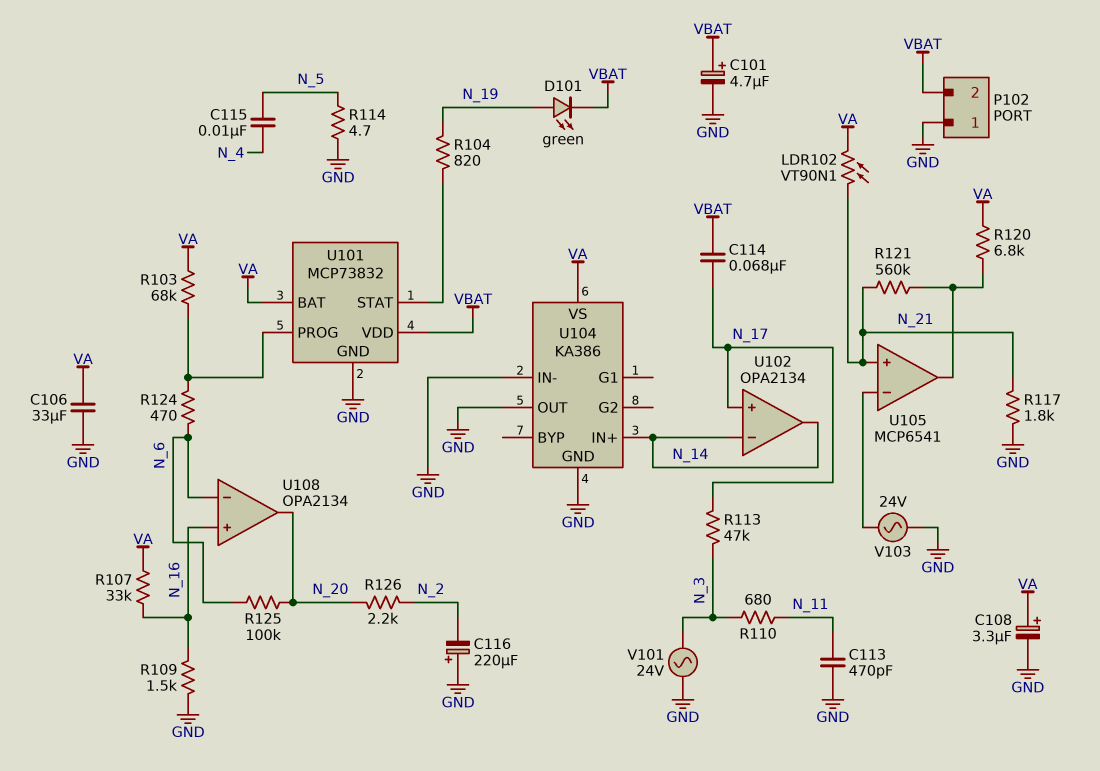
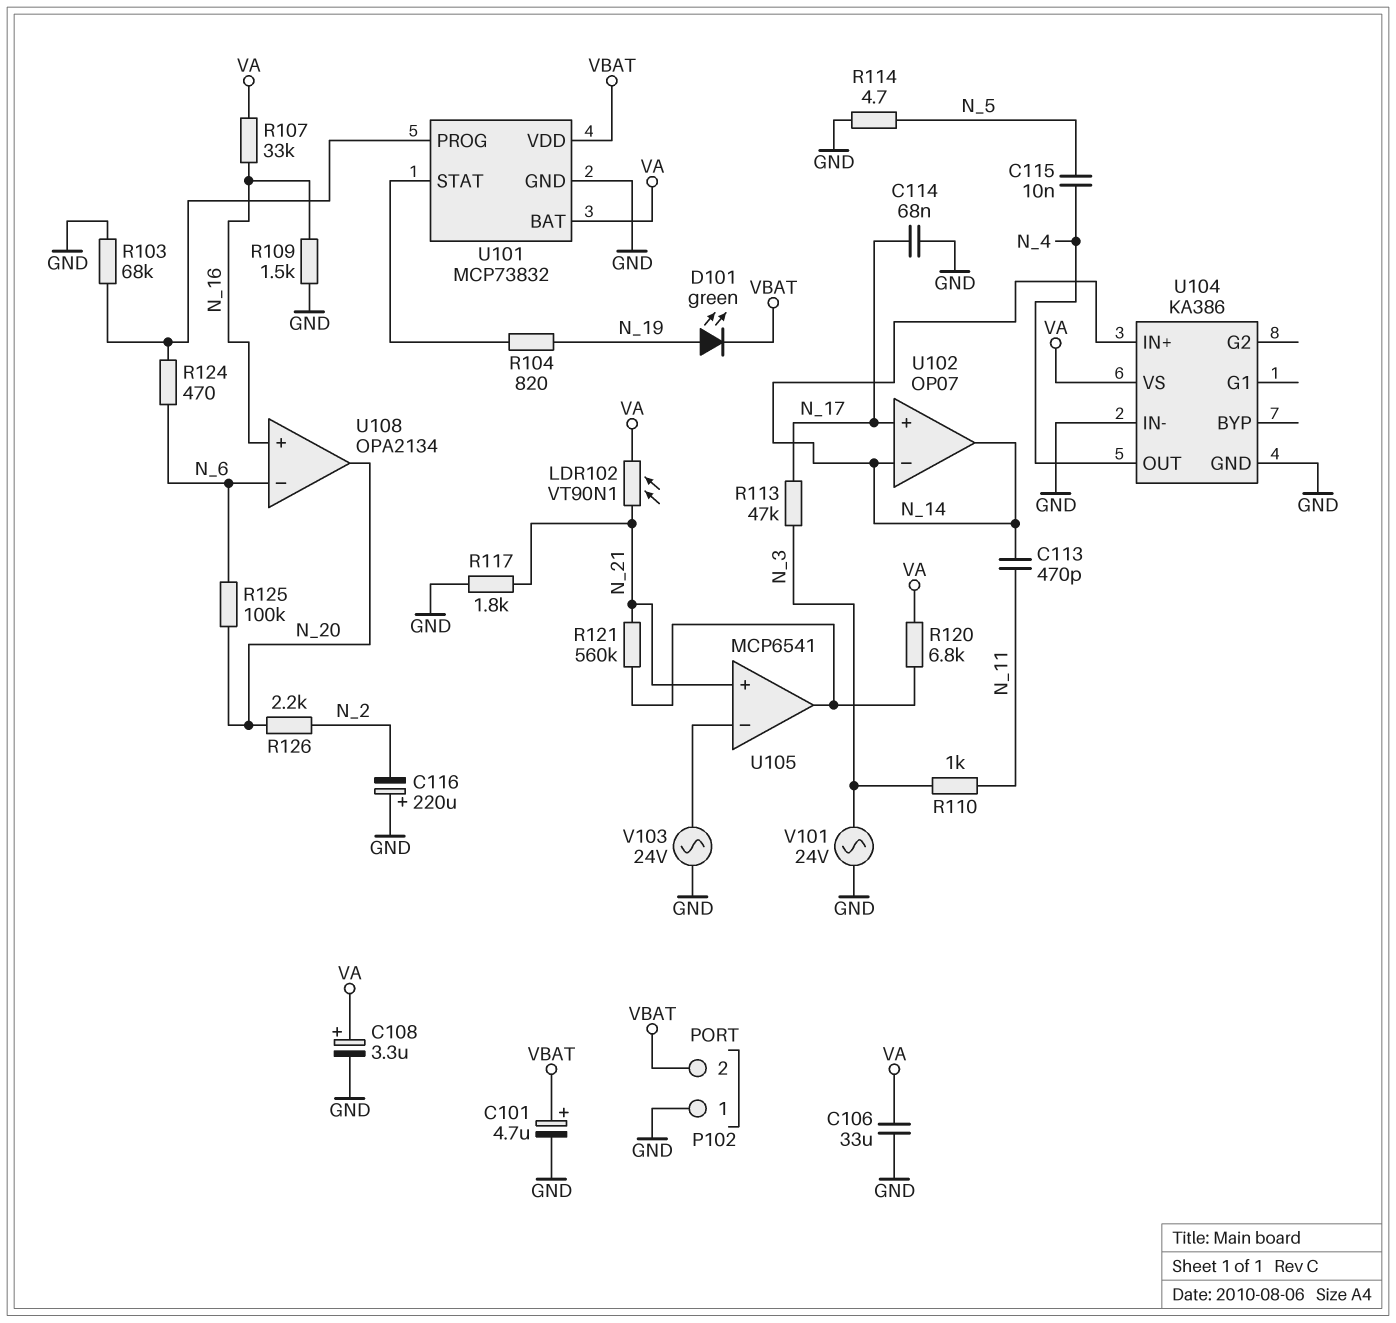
C113: 470pF (GND, N_11) -> 470pF (N_11, N_14)
C114: 68nF (N_17, VBAT) -> 68nF (GND, N_17)
R103: 68k (U101/PROG, VA) -> 68k (GND, U101/PROG)
R110: 680 (N_3, N_11) -> 1k (N_3, N_11)
U102: OPA2134 -> OP07
U104 pin OUT: GND -> N_4

